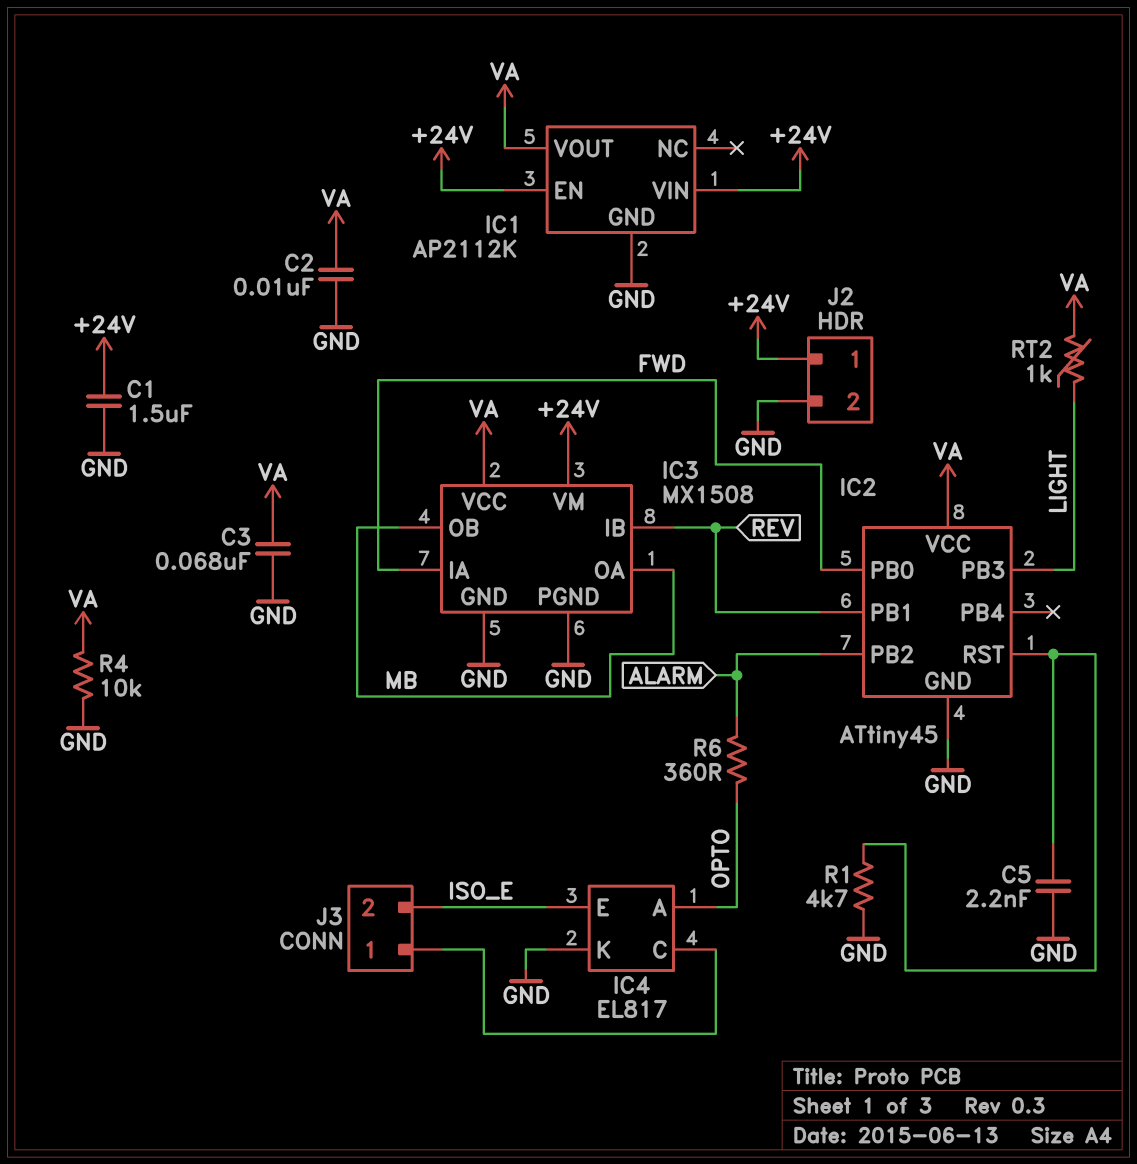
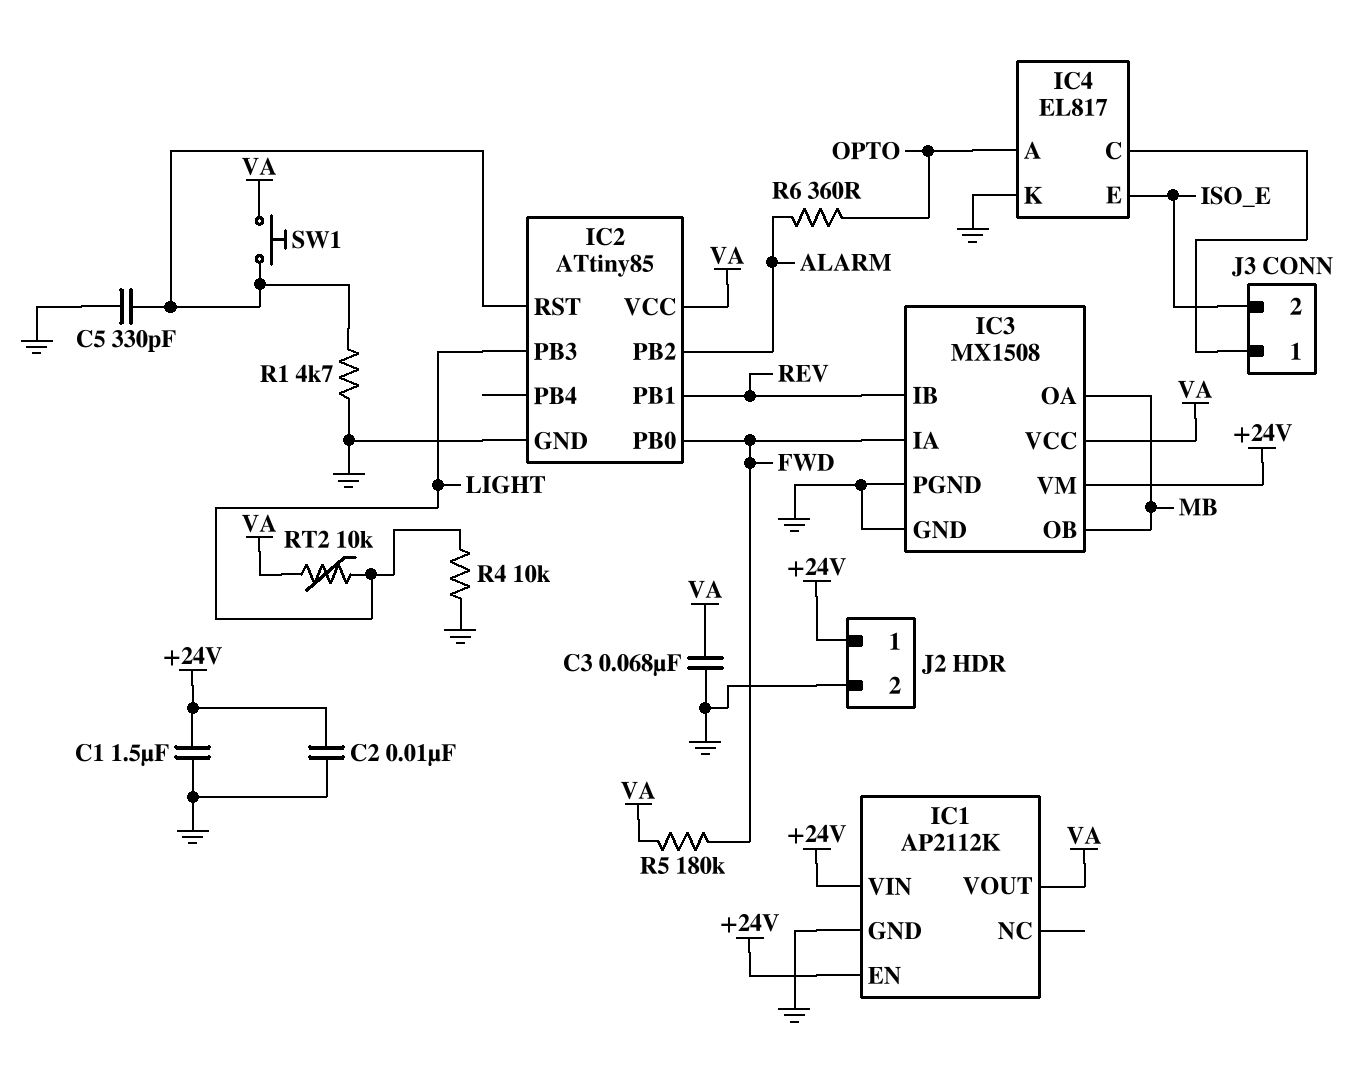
C2: 10nF (GND, VA) -> 10nF (+24V, GND)
C5: 2.2nF (GND, IC2/RST) -> 330pF (GND, IC2/RST)
IC2: ATtiny45 -> ATtiny85
R4: 10k (GND, VA) -> 10k (GND, LIGHT)
R5: none -> 180k (FWD, VA)
RT2: 1k (LIGHT, VA) -> 10k (LIGHT, VA)
SW1: none -> button (IC2/RST, VA)

